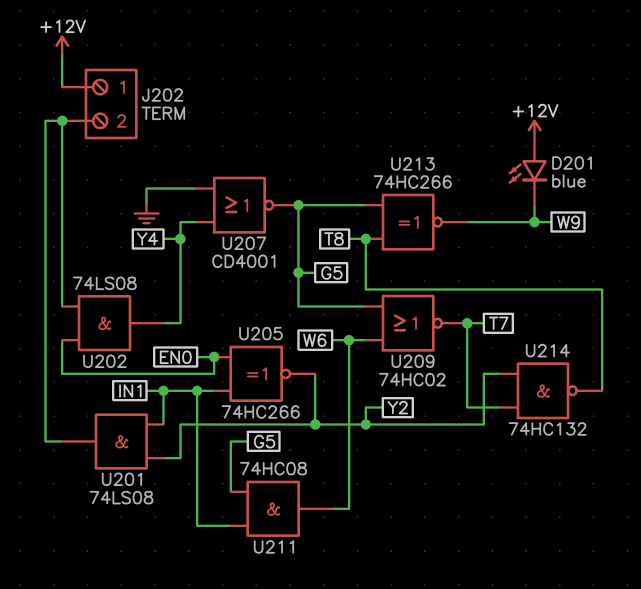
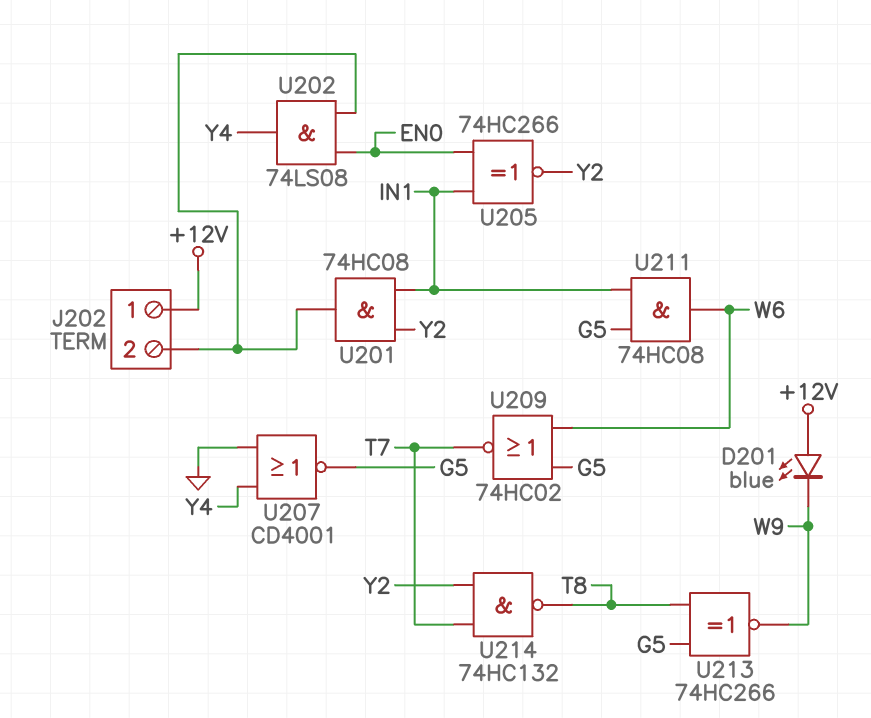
U201: AND 74LS08 (in IN1, in Y2, out J202/2) -> AND 74HC08 (in IN1, in Y2, out J202/2)

